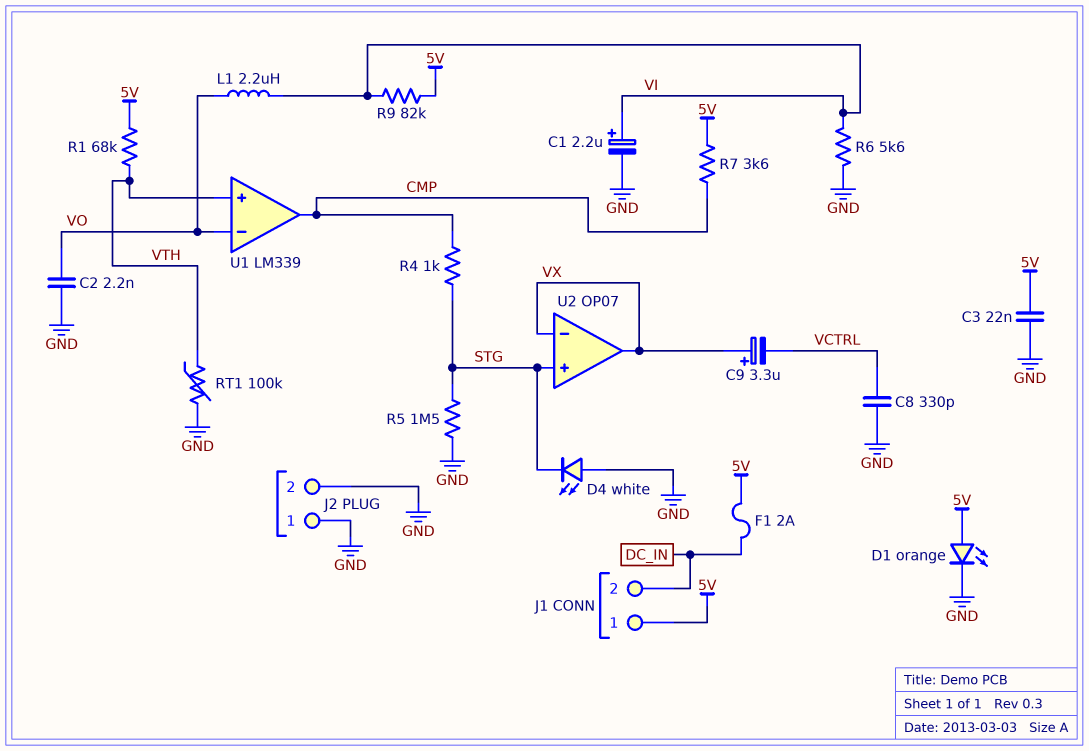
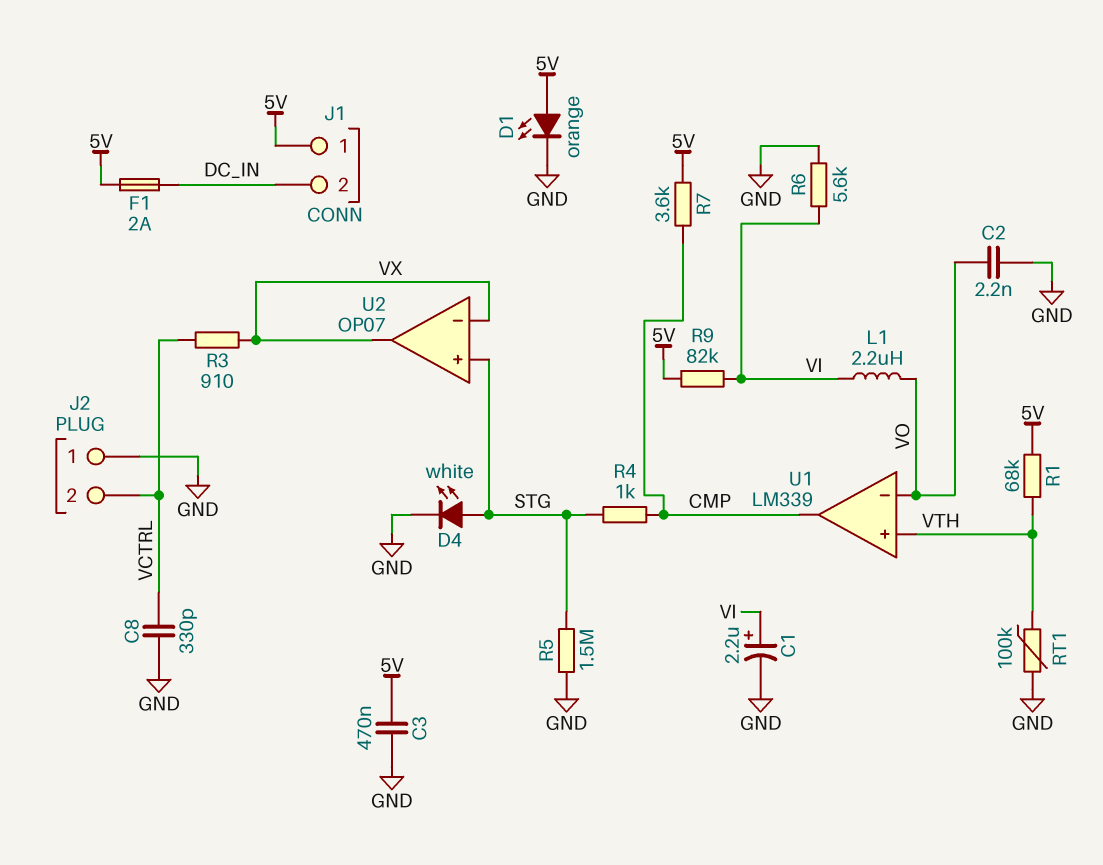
C3: 22nF (5V, GND) -> 470nF (5V, GND)
C9: 3.3uF (plus VX, minus VCTRL) -> none
D4: LED white (A GND, K STG) -> LED white (A STG, K GND)
J2 pin 2: GND -> VCTRL
R3: none -> 910 (VCTRL, VX)

